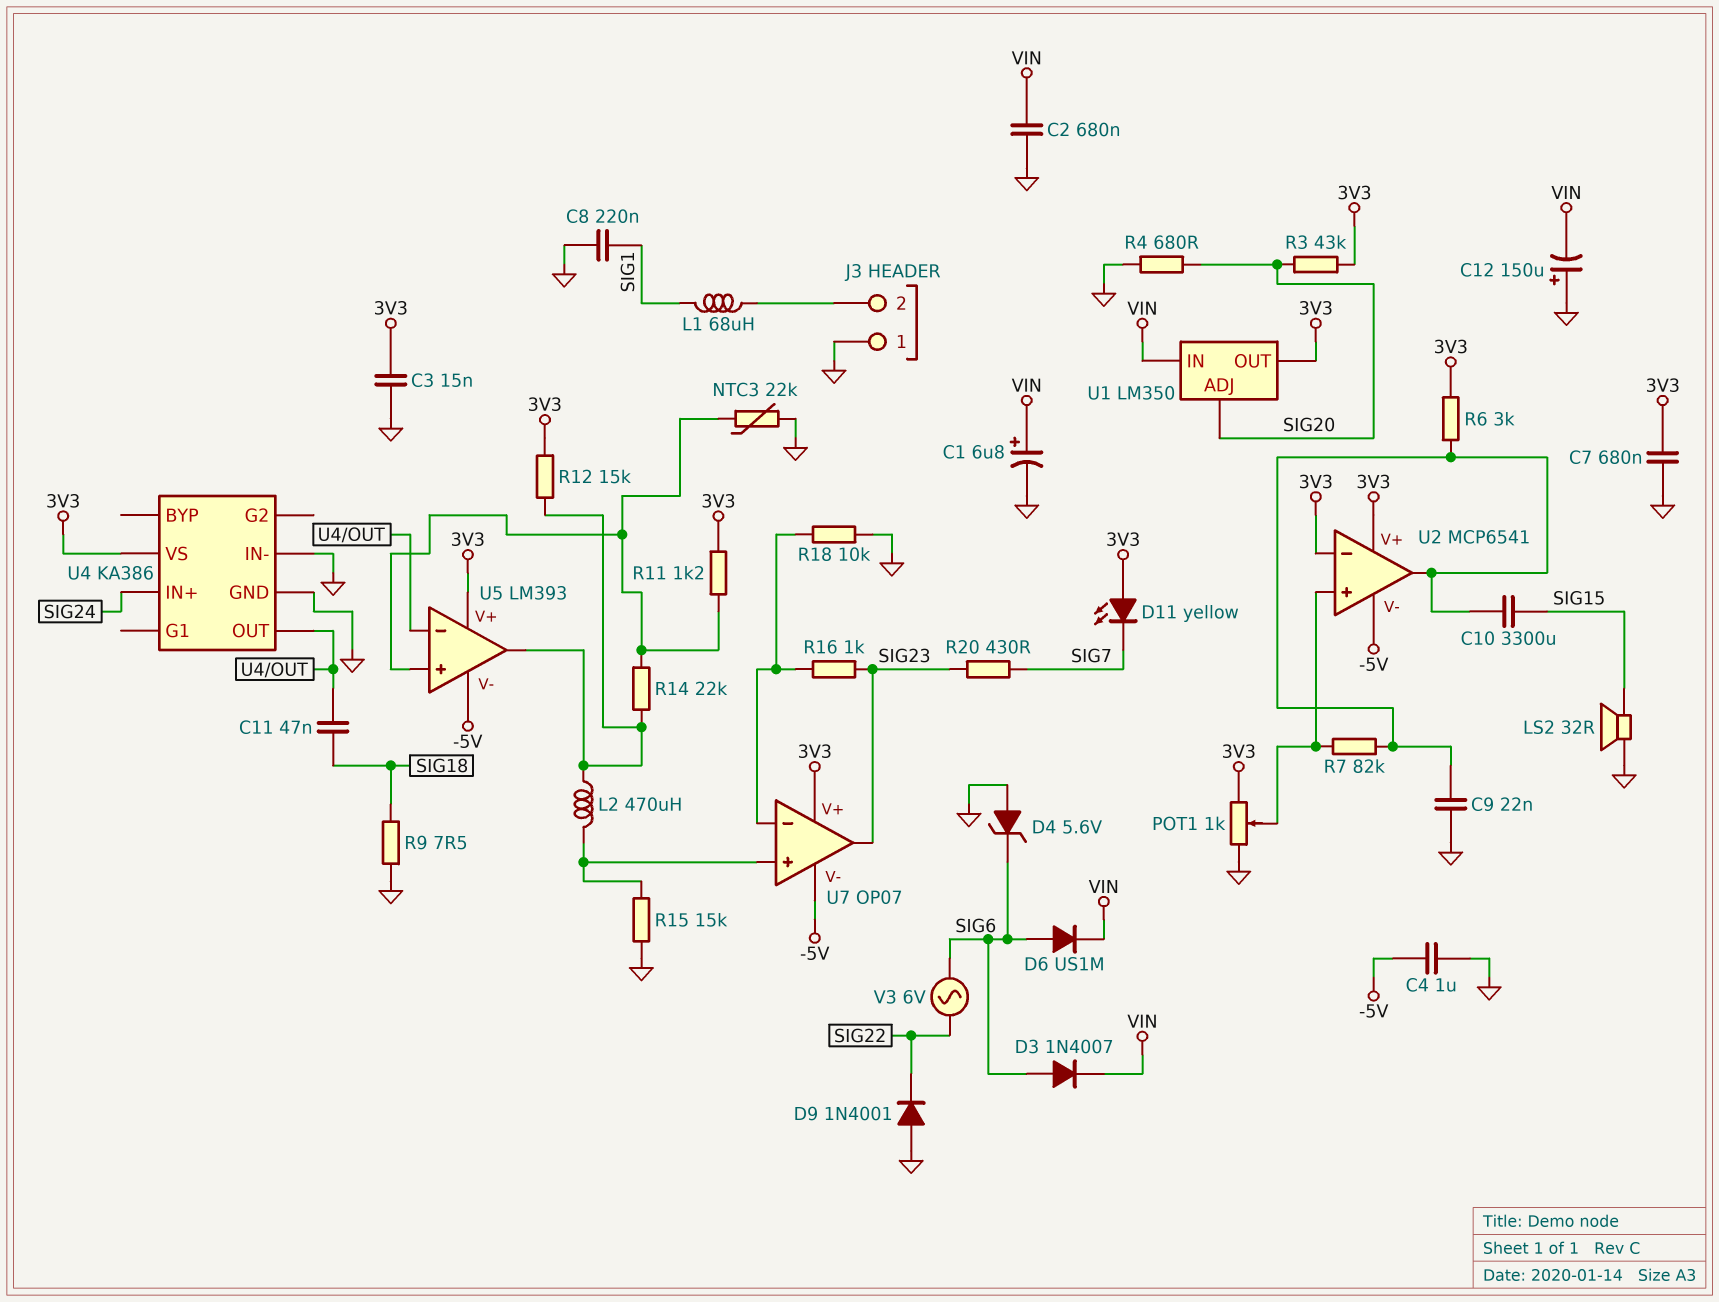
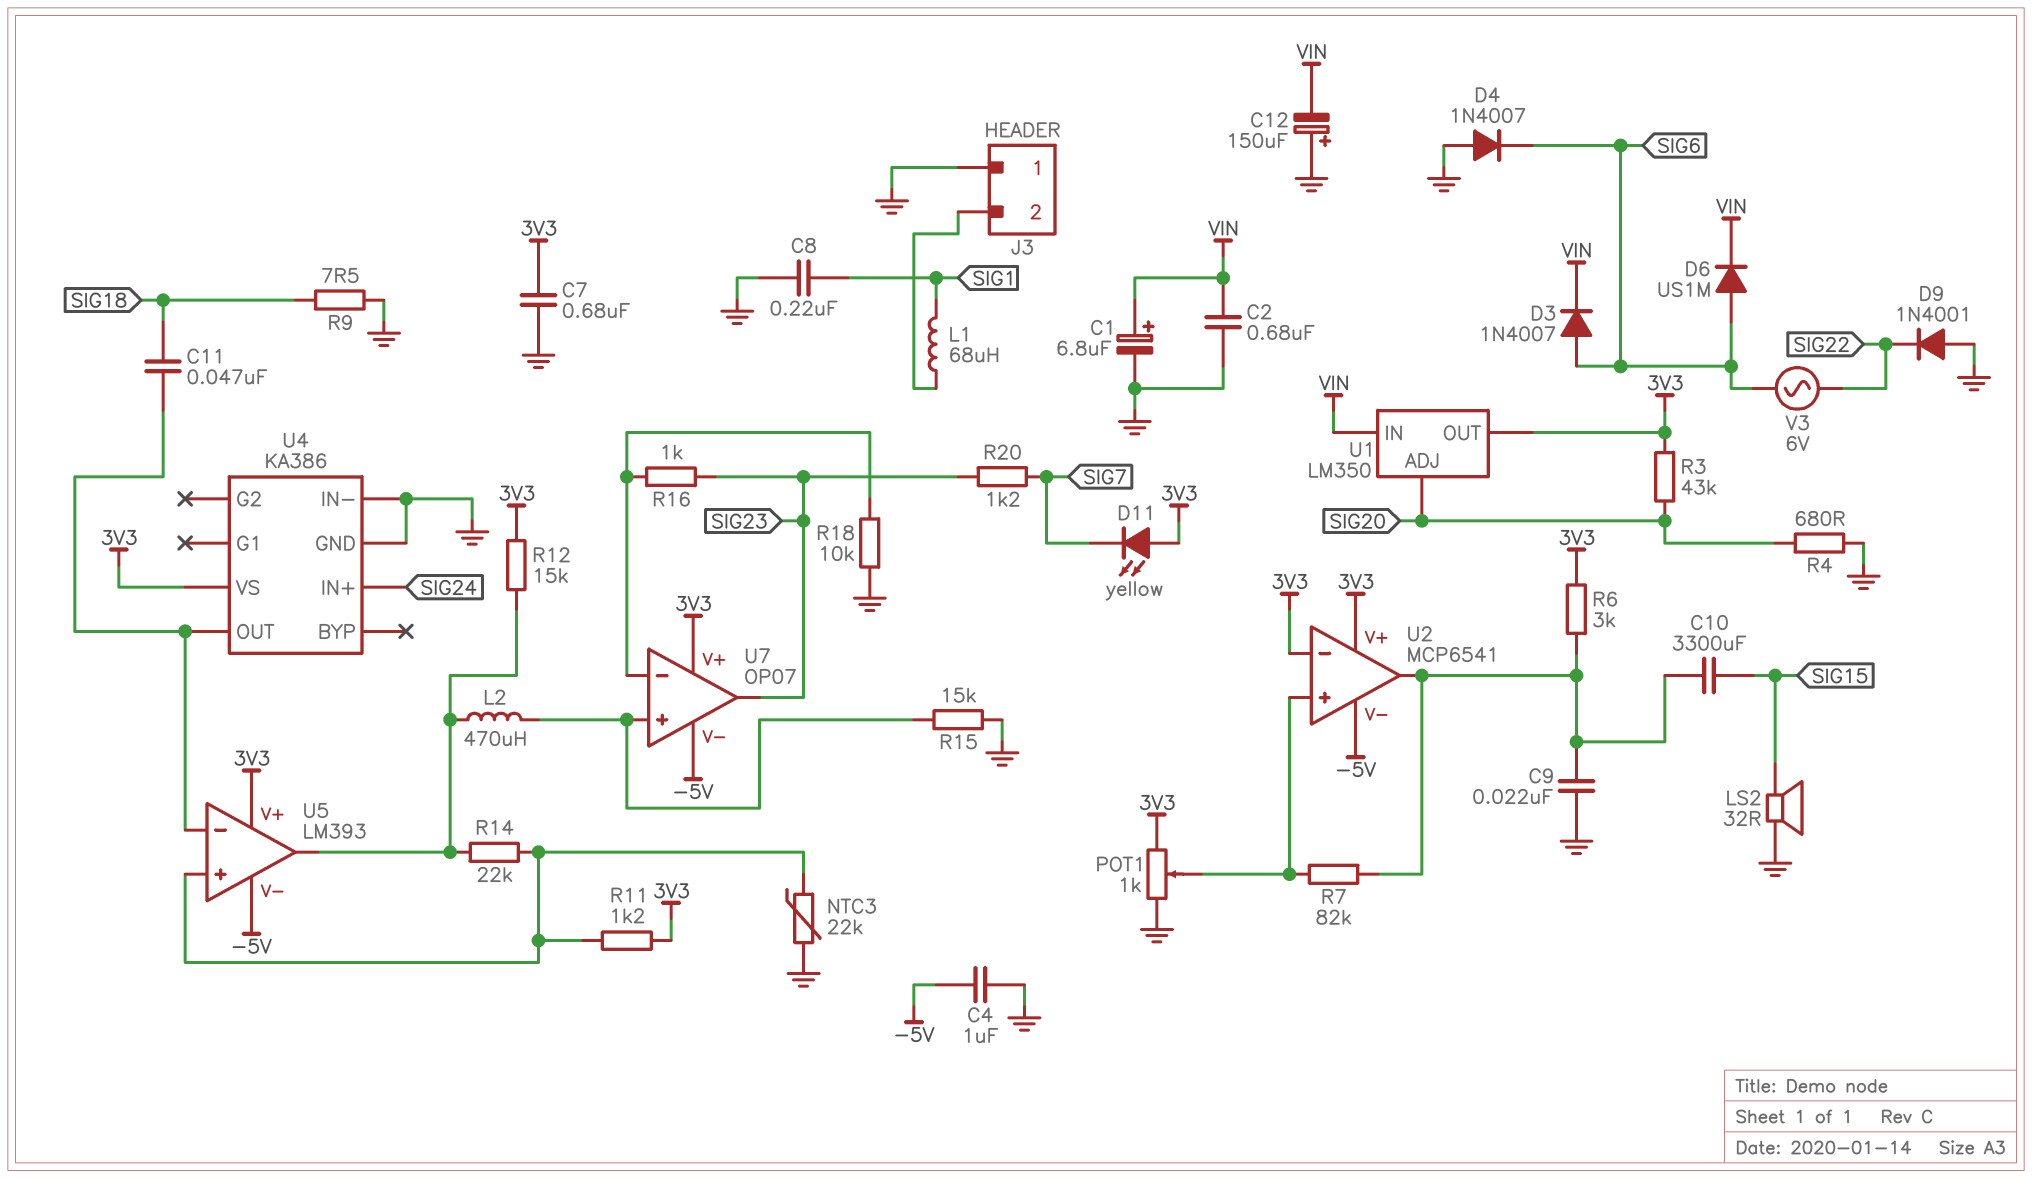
C3: 15nF (3V3, GND) -> none
D4: zener 5.6V (A GND, K SIG6) -> diode 1N4007 (A GND, K SIG6)
R20: 430 (SIG7, SIG23) -> 1.2k (SIG7, SIG23)

